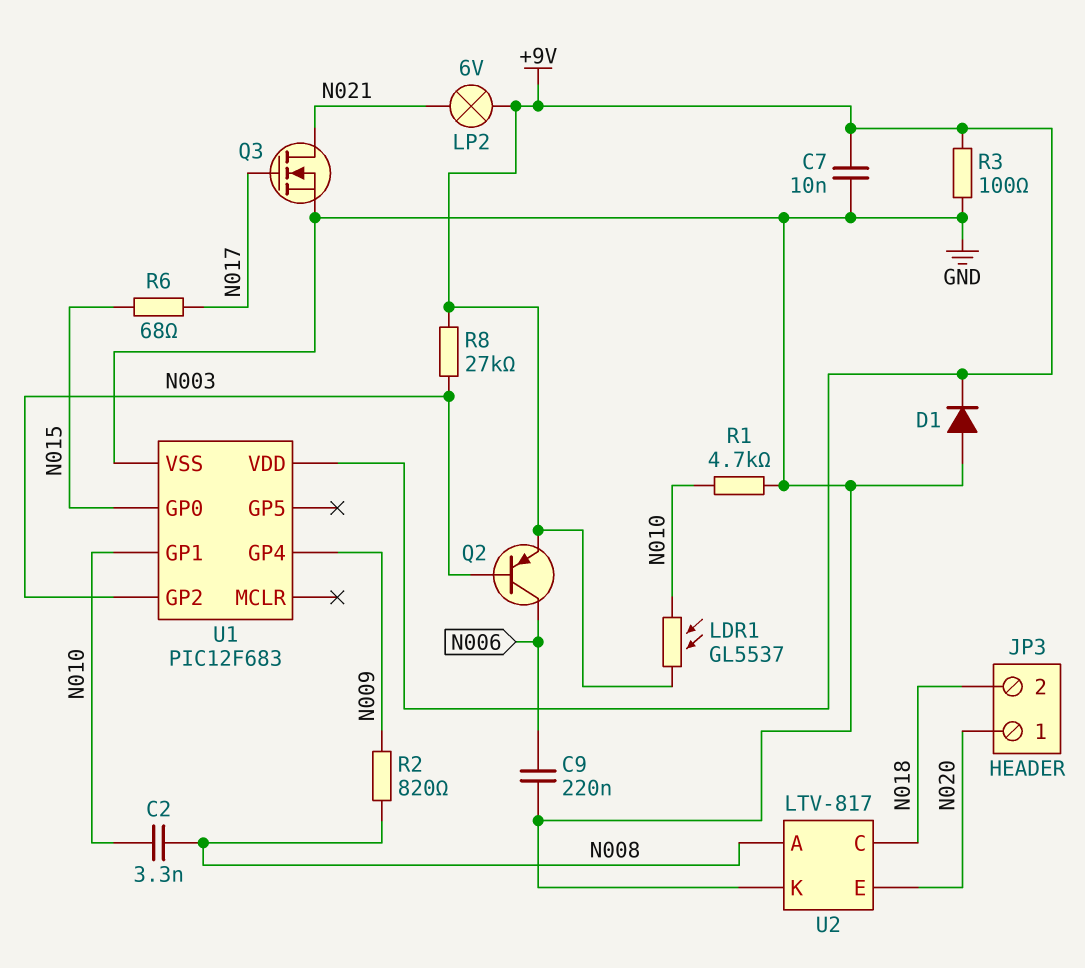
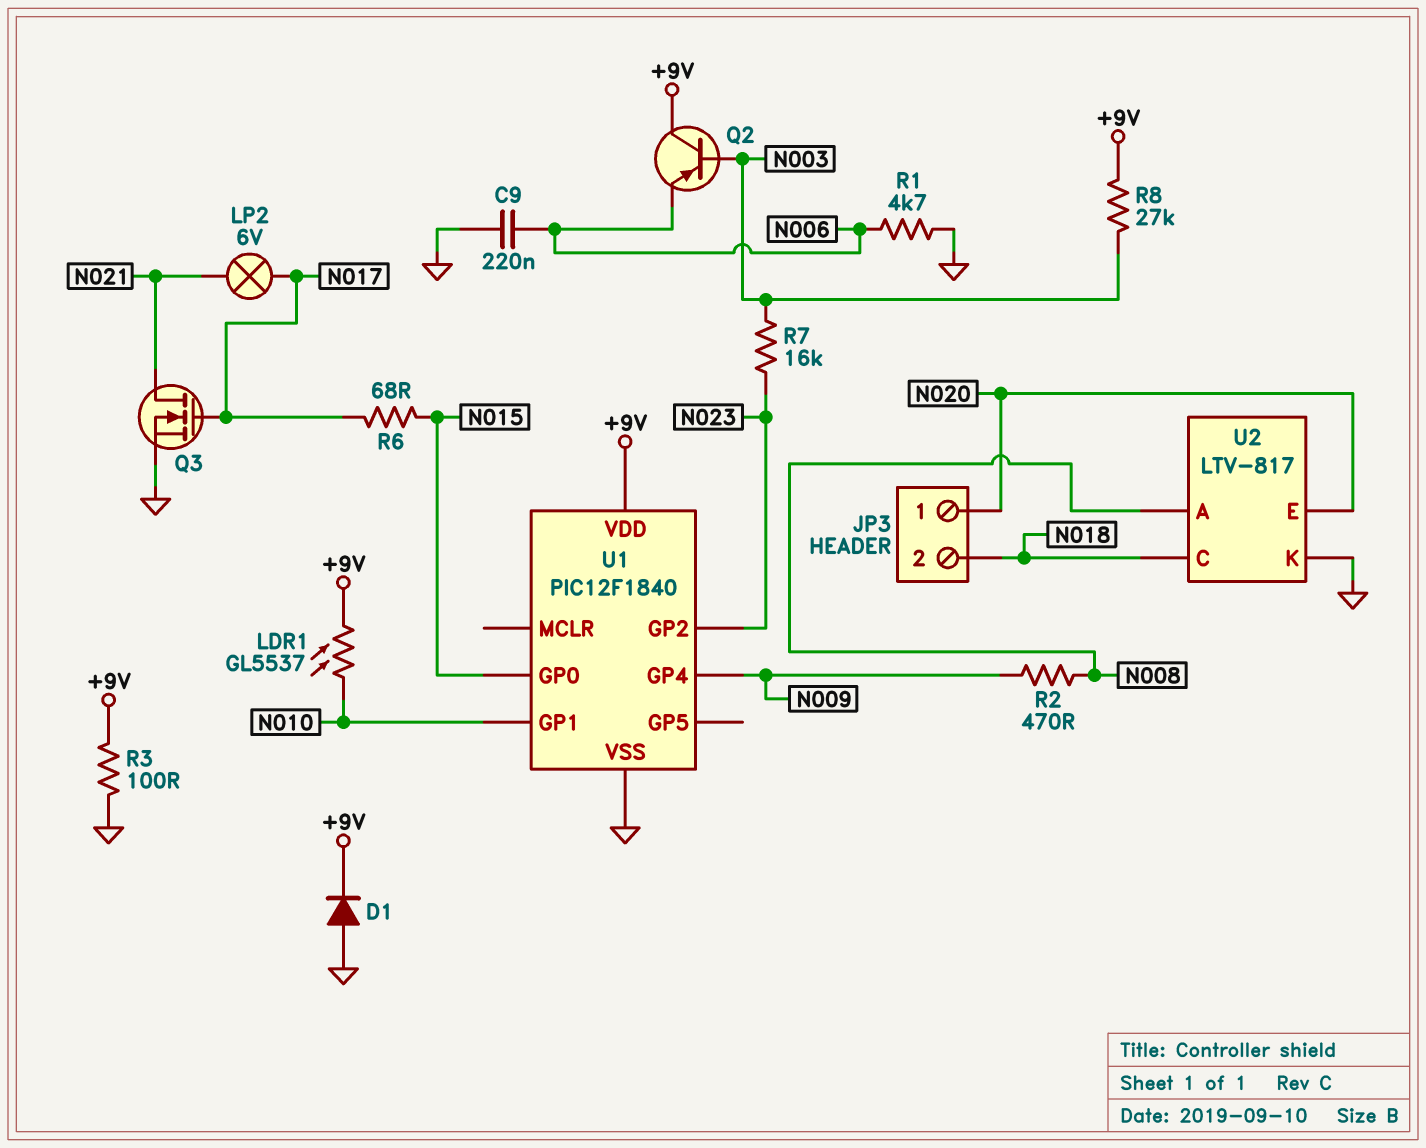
C2: 3.3nF (N008, N010) -> none
C7: 10nF (+9V, GND) -> none
LP2: lamp 6V (+9V, N021) -> lamp 6V (N017, N021)
Q2: PNP (B N003, C N006, E +9V) -> PNP (B N003, C +9V, E N006)
R1: 4.7k (GND, N010) -> 4.7k (GND, N006)
R2: 820 (N008, N009) -> 470 (N008, N009)
R7: none -> 16k (N003, N023)
U1: PIC12F683 -> PIC12F1840
U1 pin GP2: N003 -> N023

